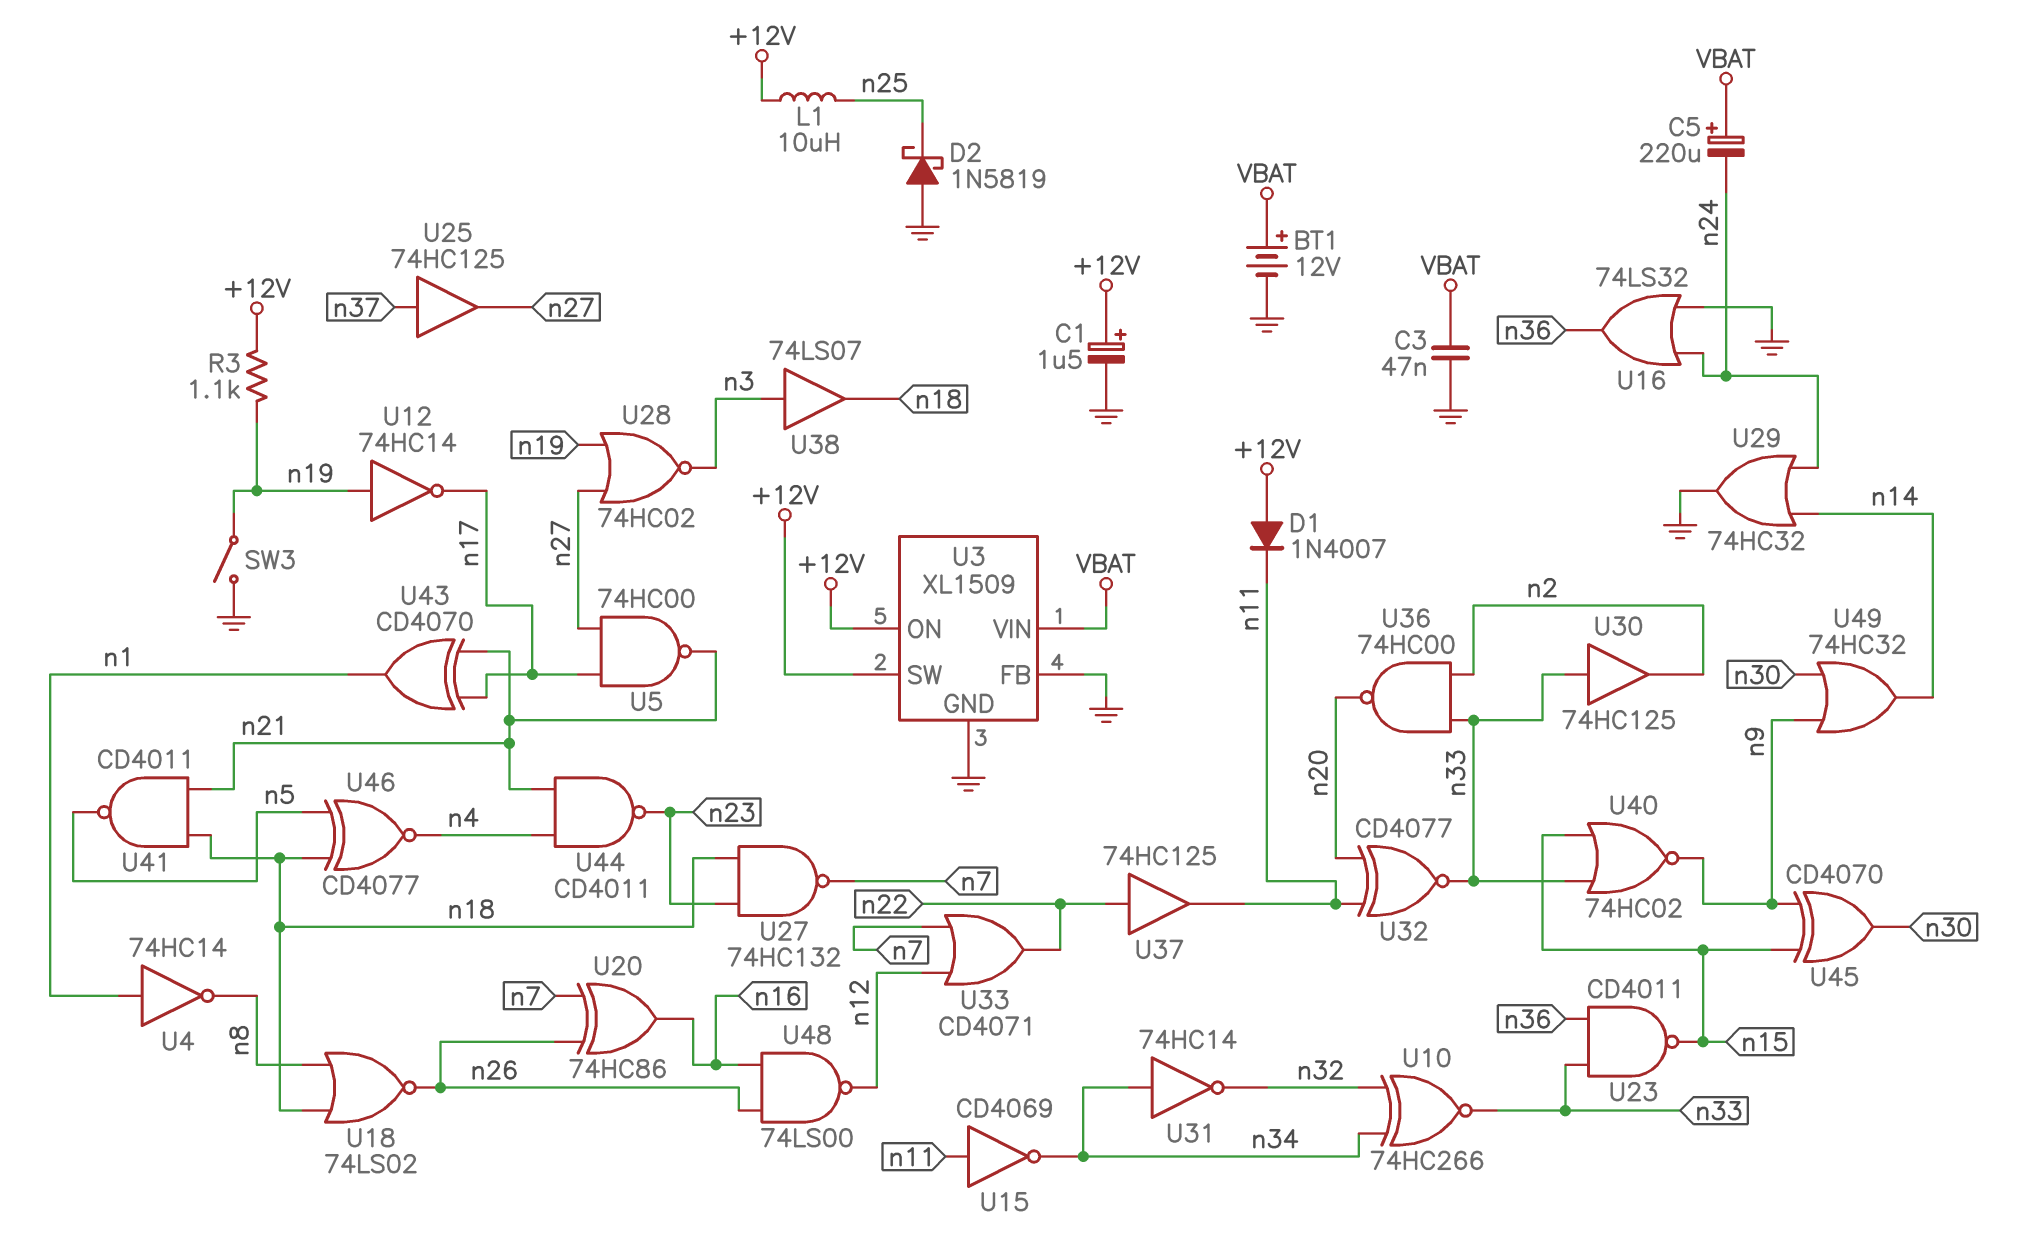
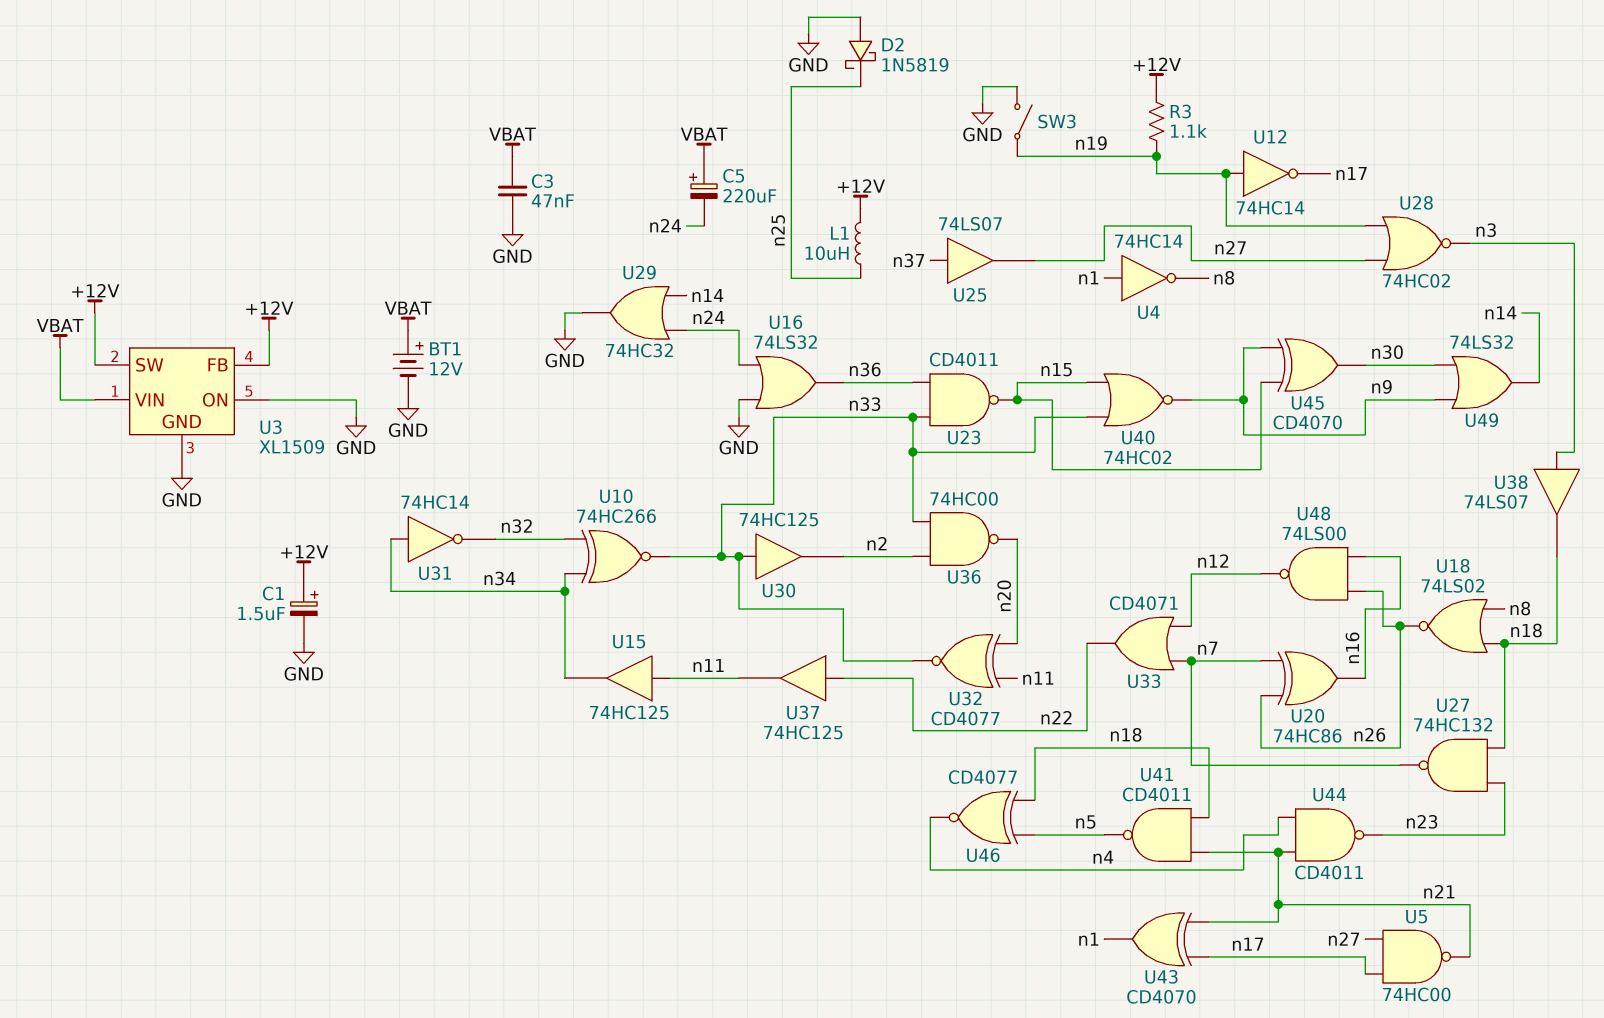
D1: diode 1N4007 (A +12V, K n11) -> none
U3 pin FB: GND -> +12V
U3 pin ON: +12V -> GND
U15: NOT CD4069 (in n11, out n34) -> buffer 74HC125 (in n11, out n34)
U25: buffer 74HC125 (in n37, out n27) -> buffer 74LS07 (in n37, out n27)
U49: OR 74HC32 (in n9, in n30, out n14) -> OR 74LS32 (in n9, in n30, out n14)

